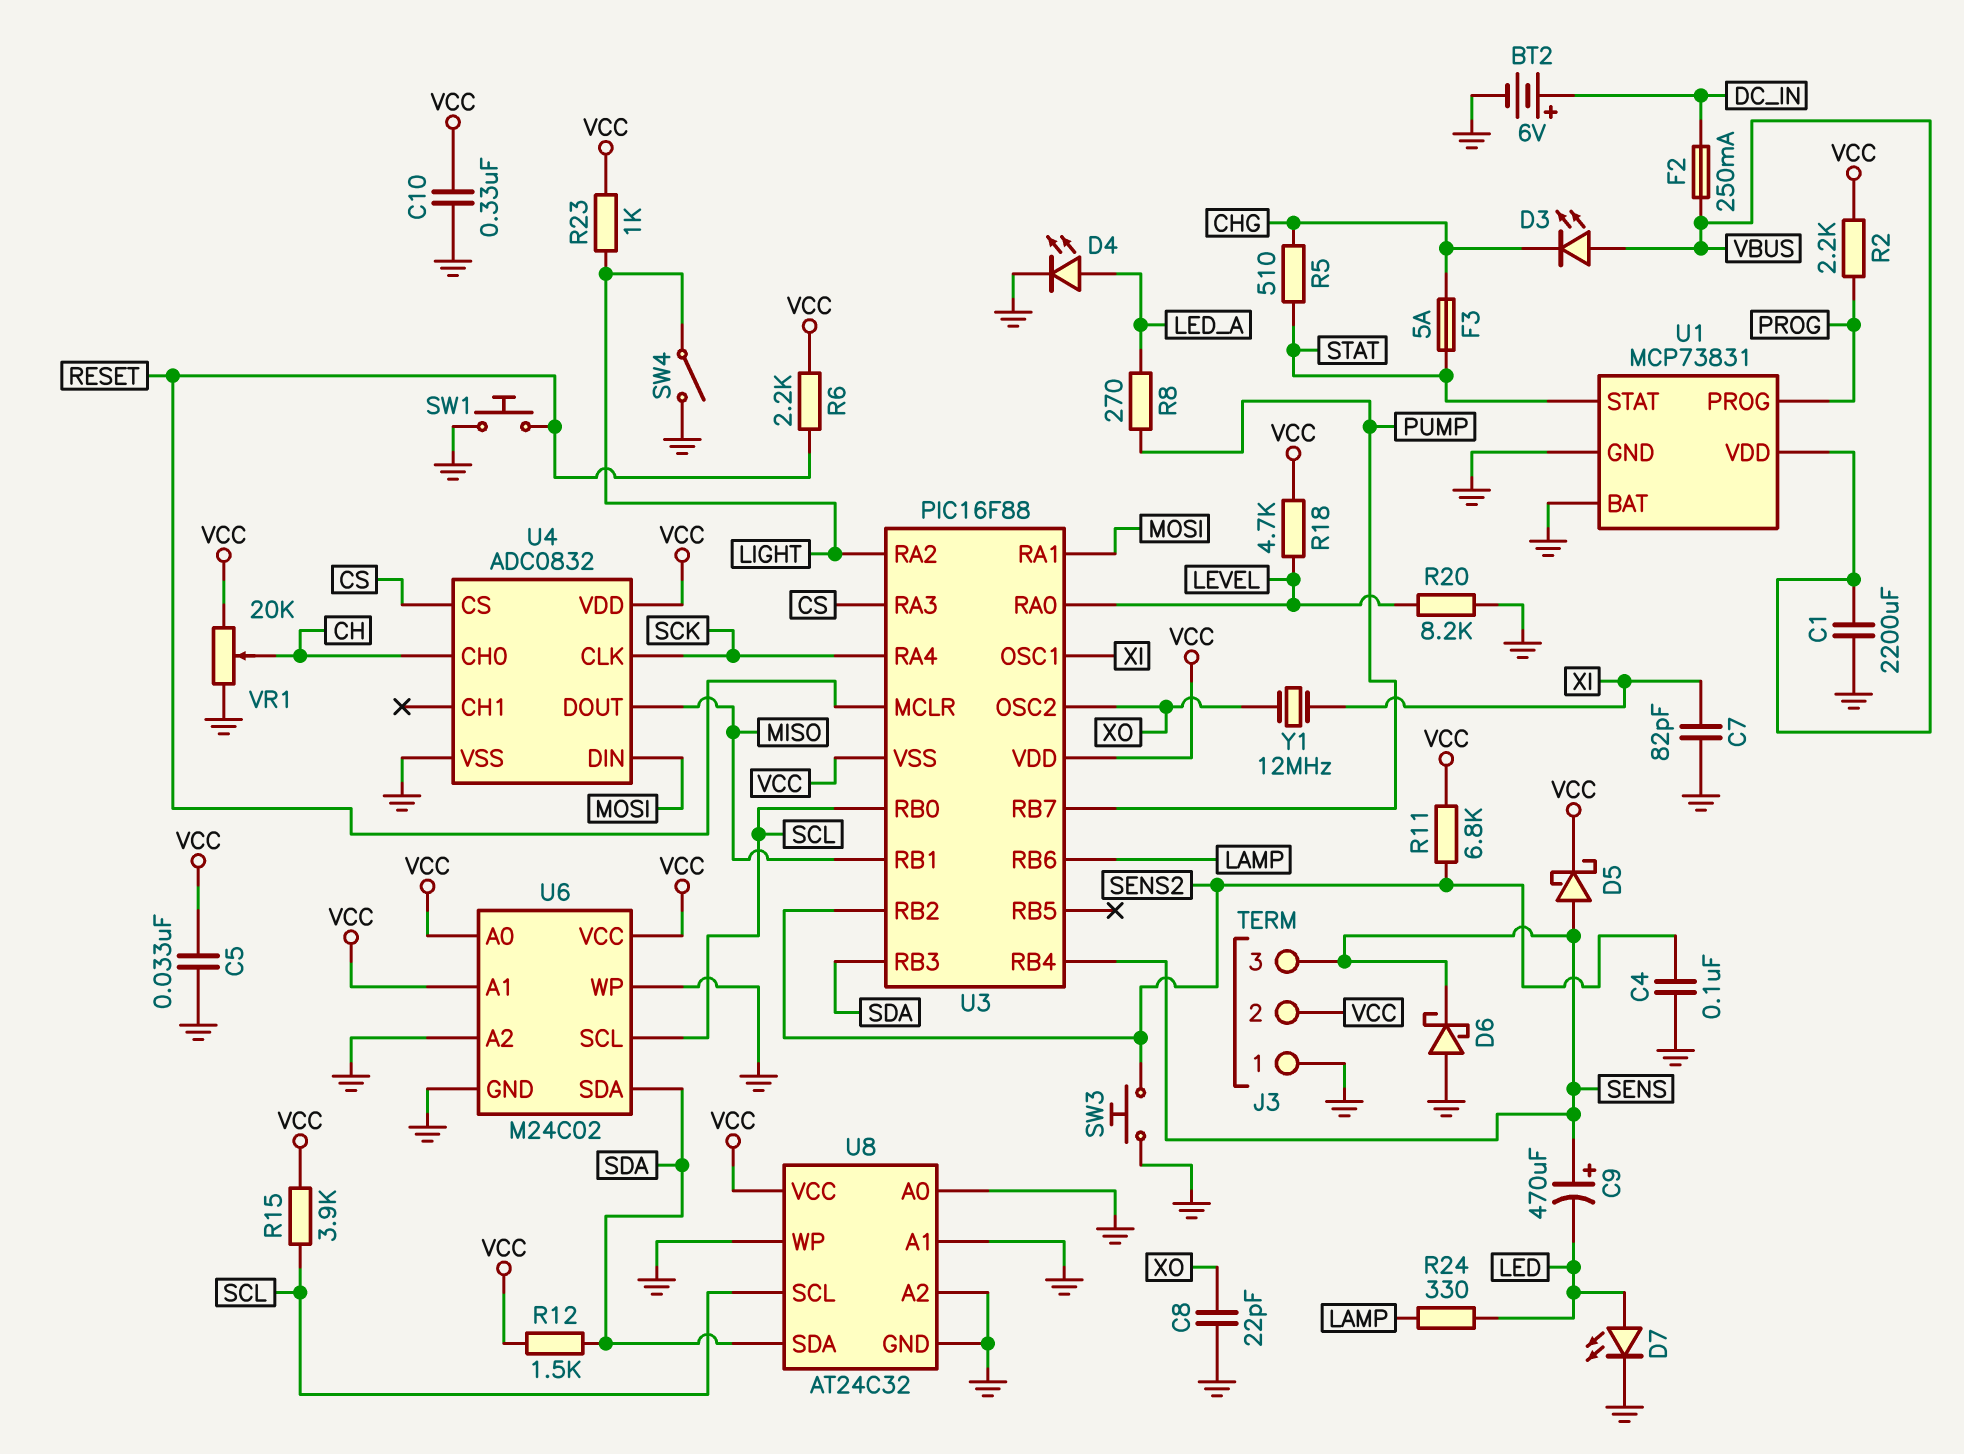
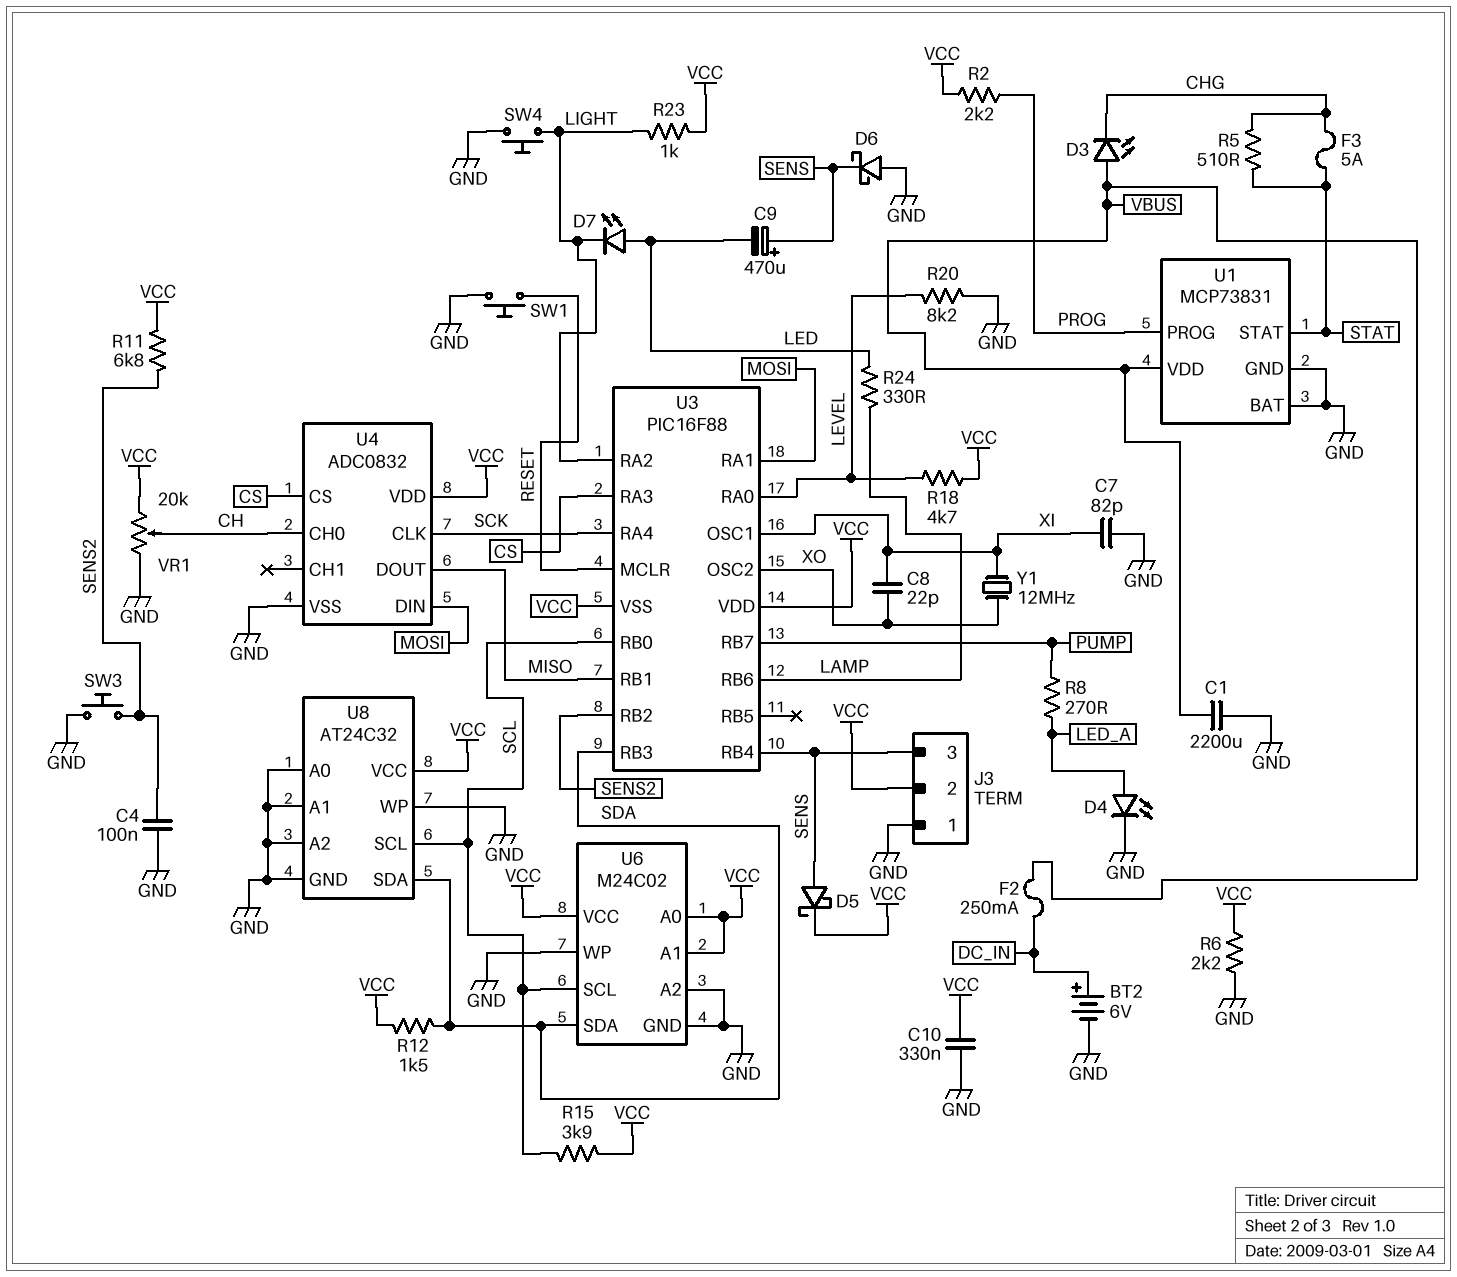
C5: 33nF (GND, VCC) -> none
C8: 22pF (GND, XO) -> 22pF (XI, XO)
D7: LED (A LED, K GND) -> LED (A LED, K LIGHT)
R6: 2.2k (RESET, VCC) -> 2.2k (GND, VCC)
SW4: switch (GND, LIGHT) -> button (GND, LIGHT)

